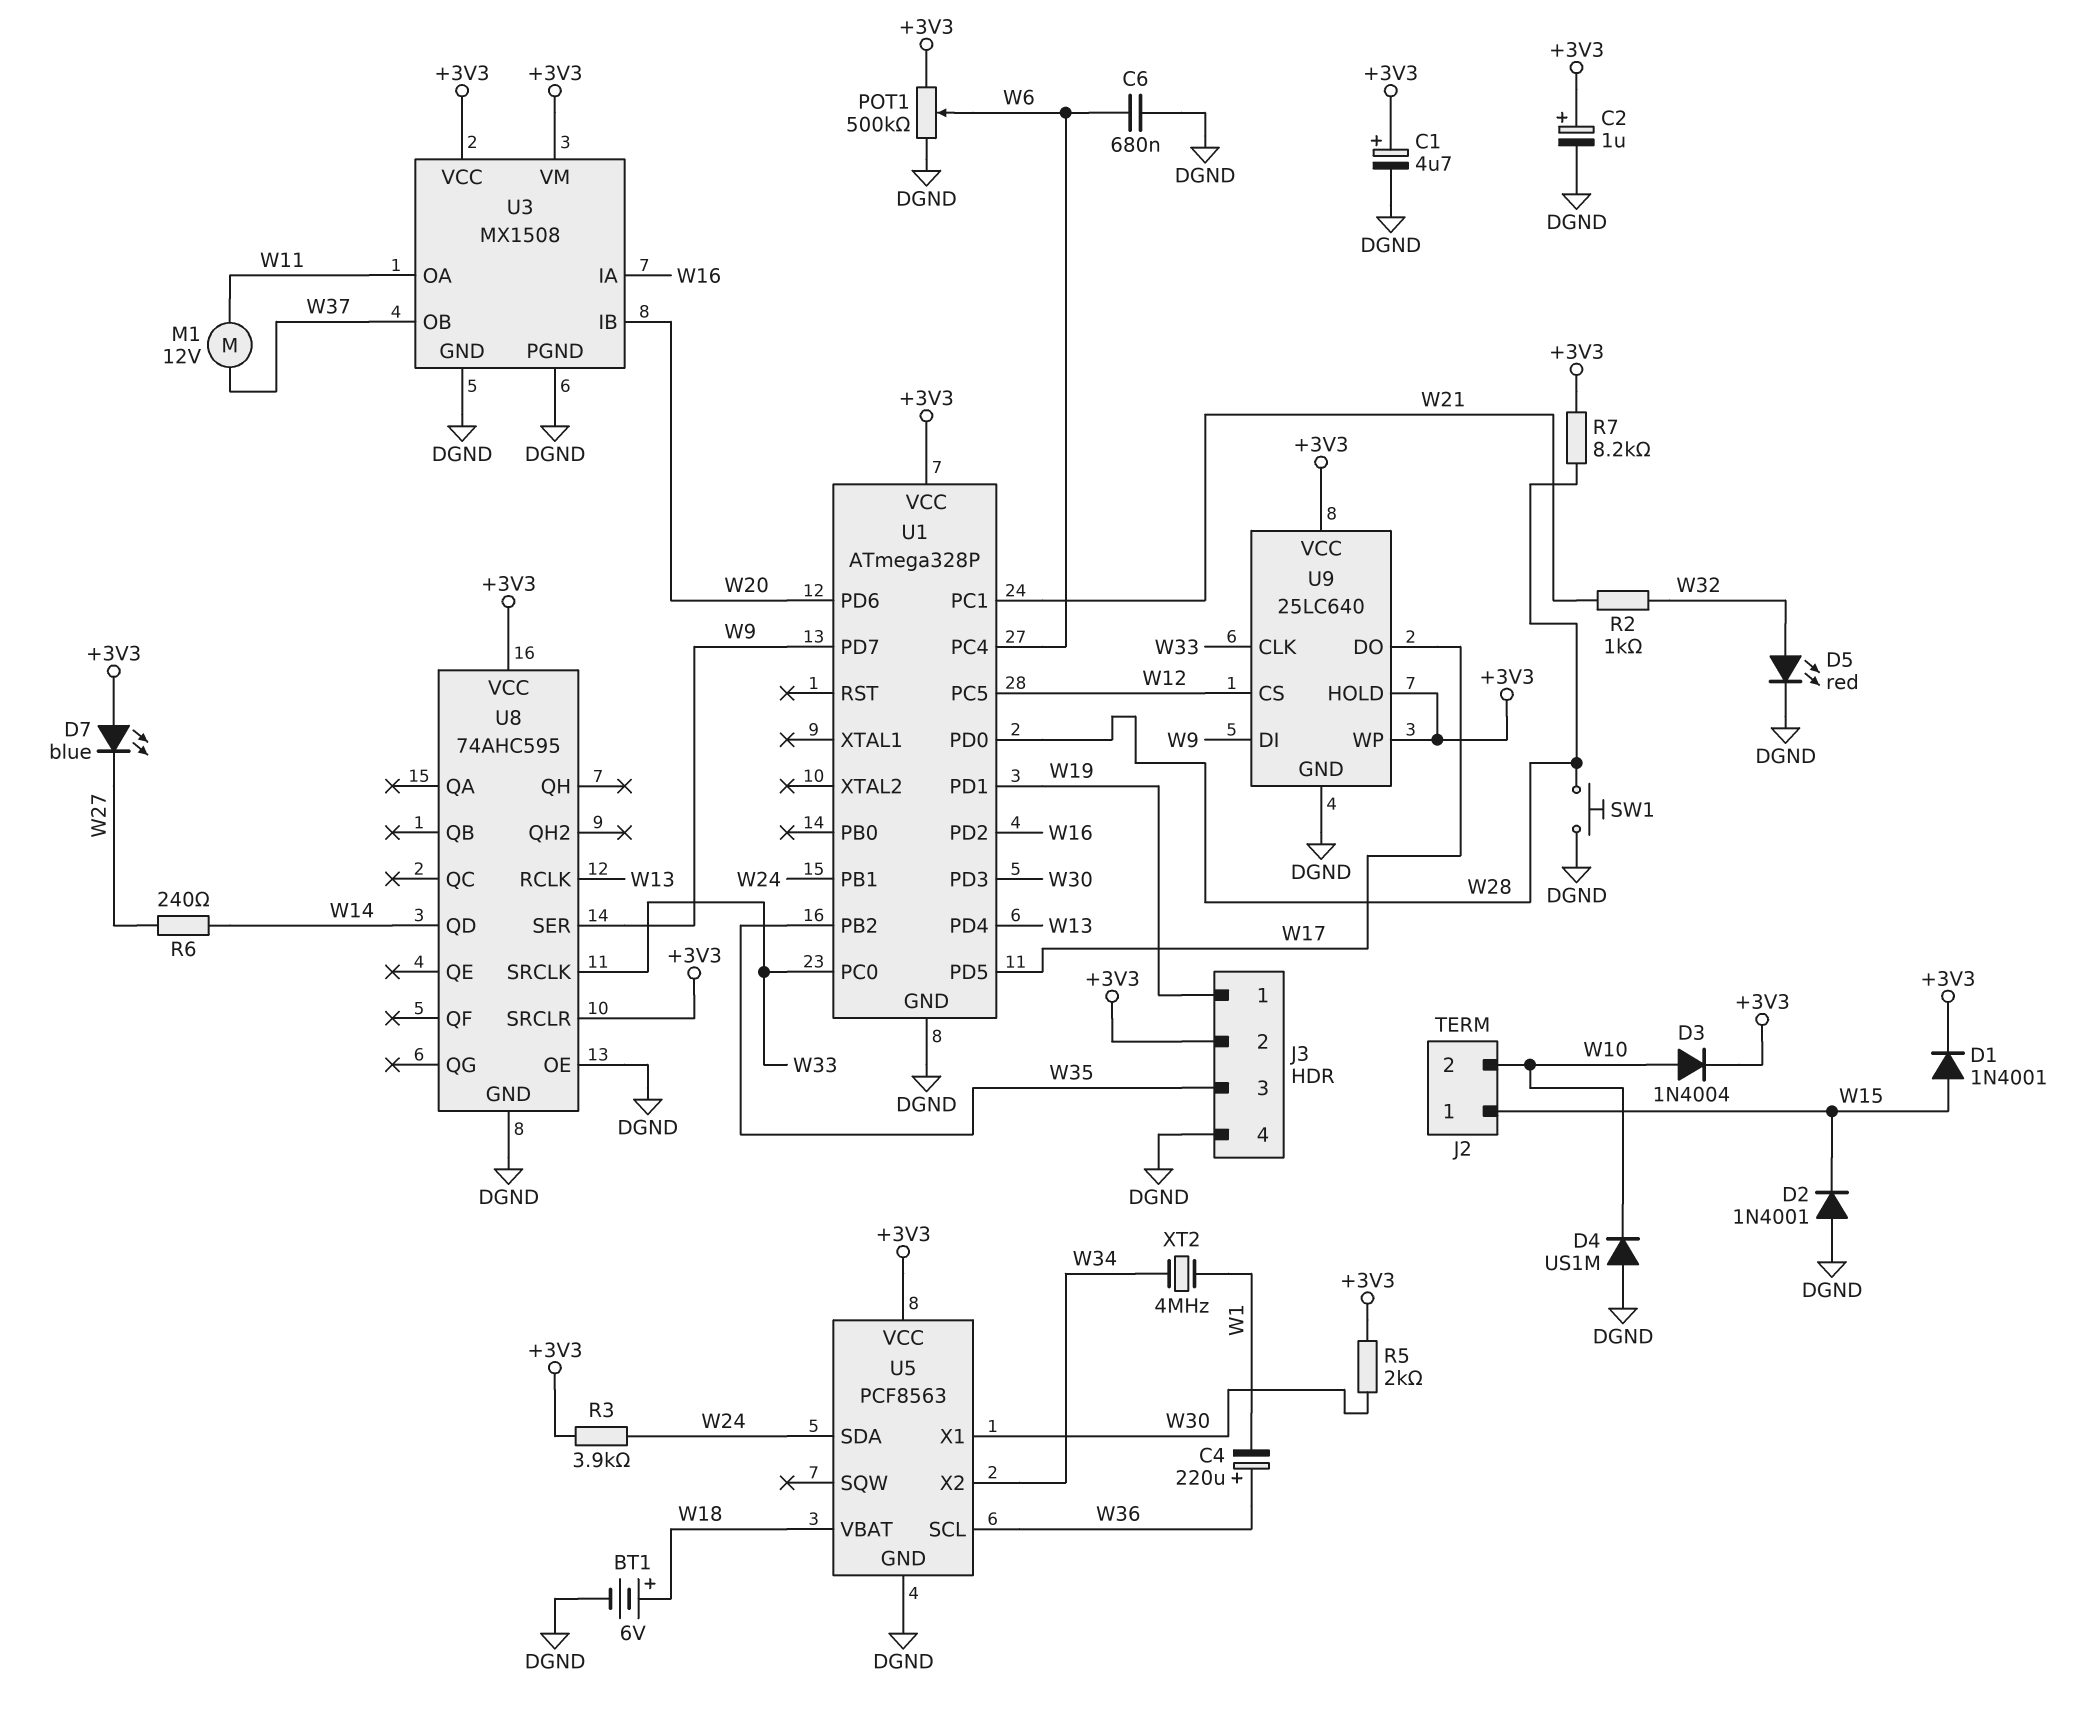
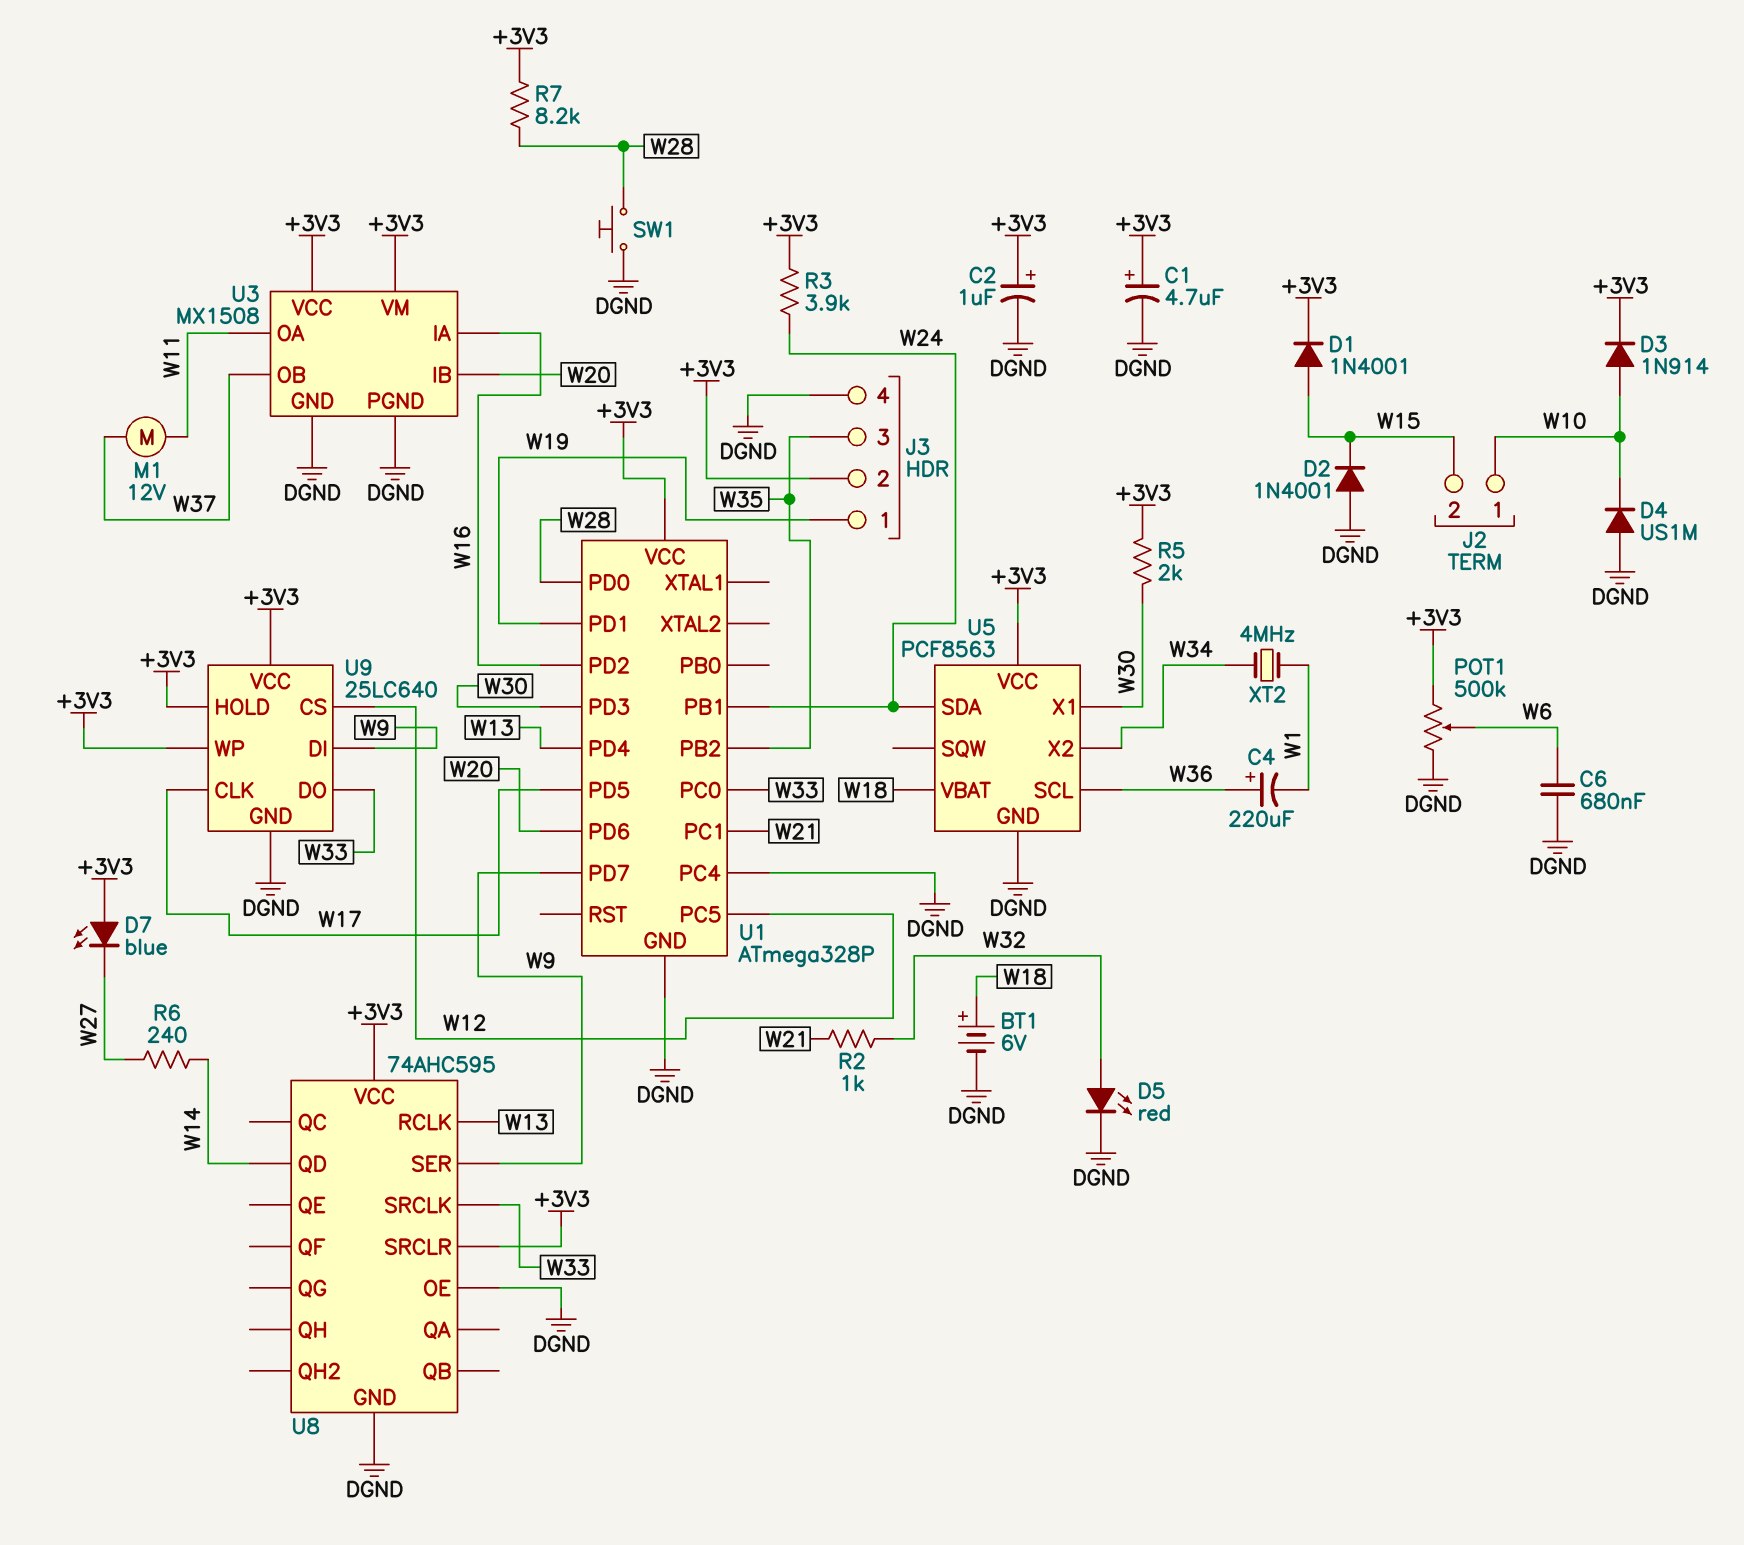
D3: diode 1N4004 (A W10, K +3V3) -> diode 1N914 (A W10, K +3V3)
J2 pin 1: W15 -> W10
J2 pin 2: W10 -> W15
U1 pin PC4: W6 -> DGND
U9 pin CLK: W33 -> W17
U9 pin DO: W17 -> W33

